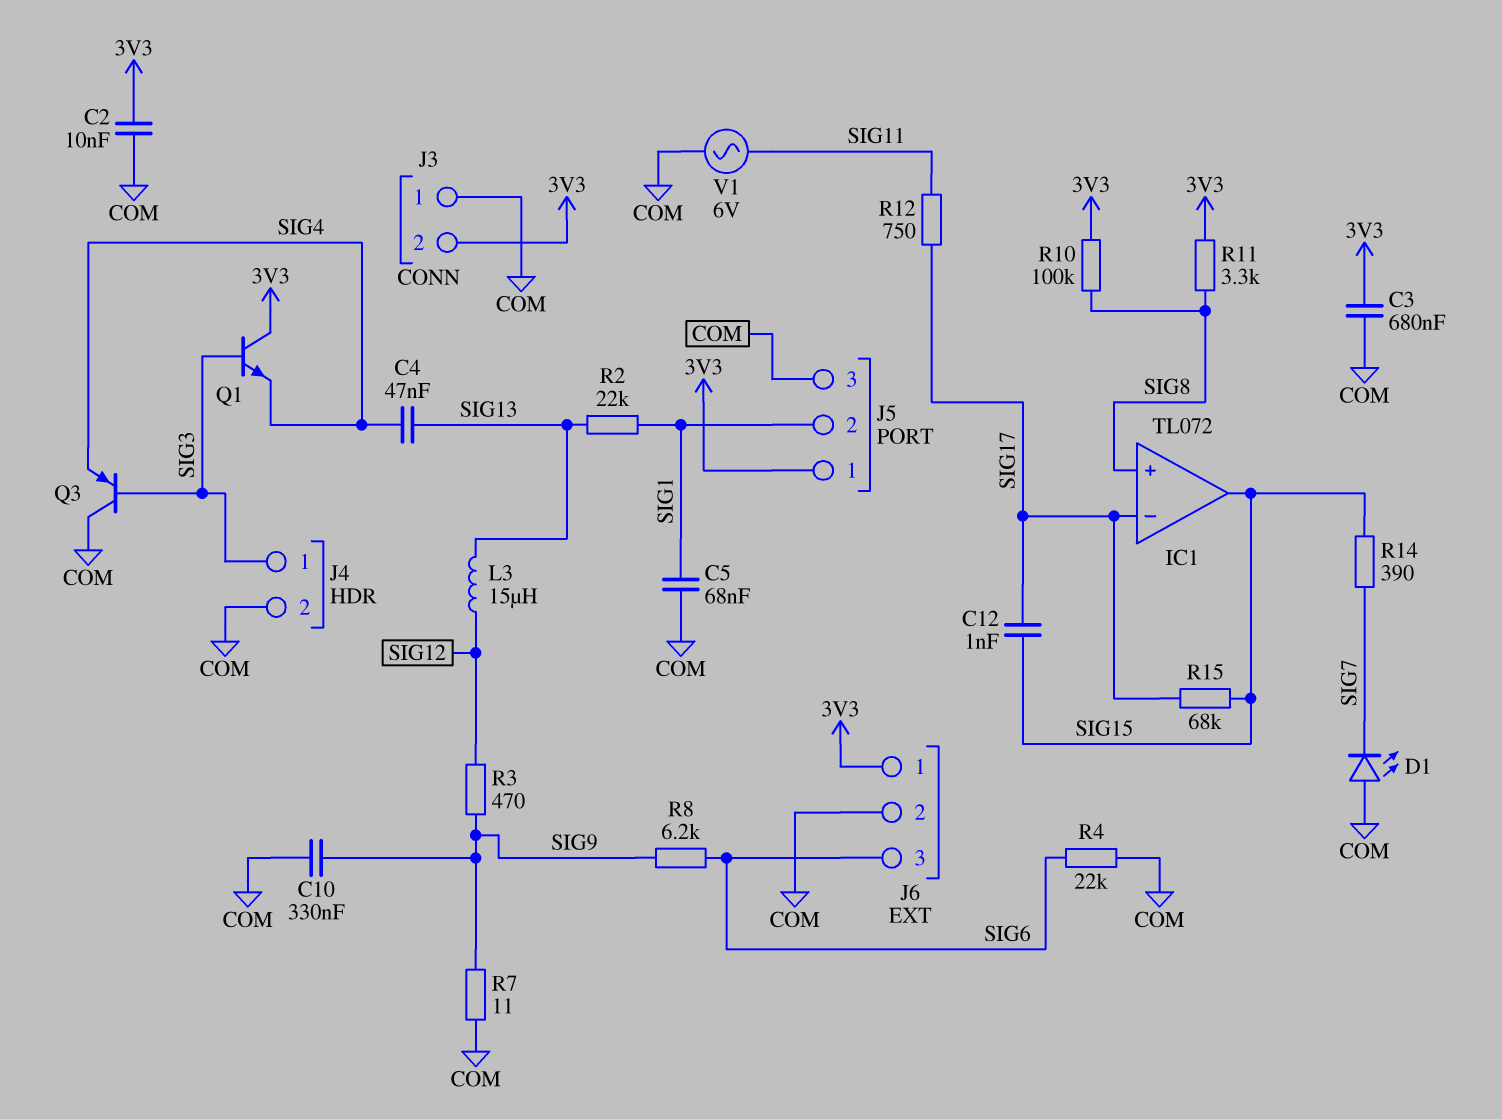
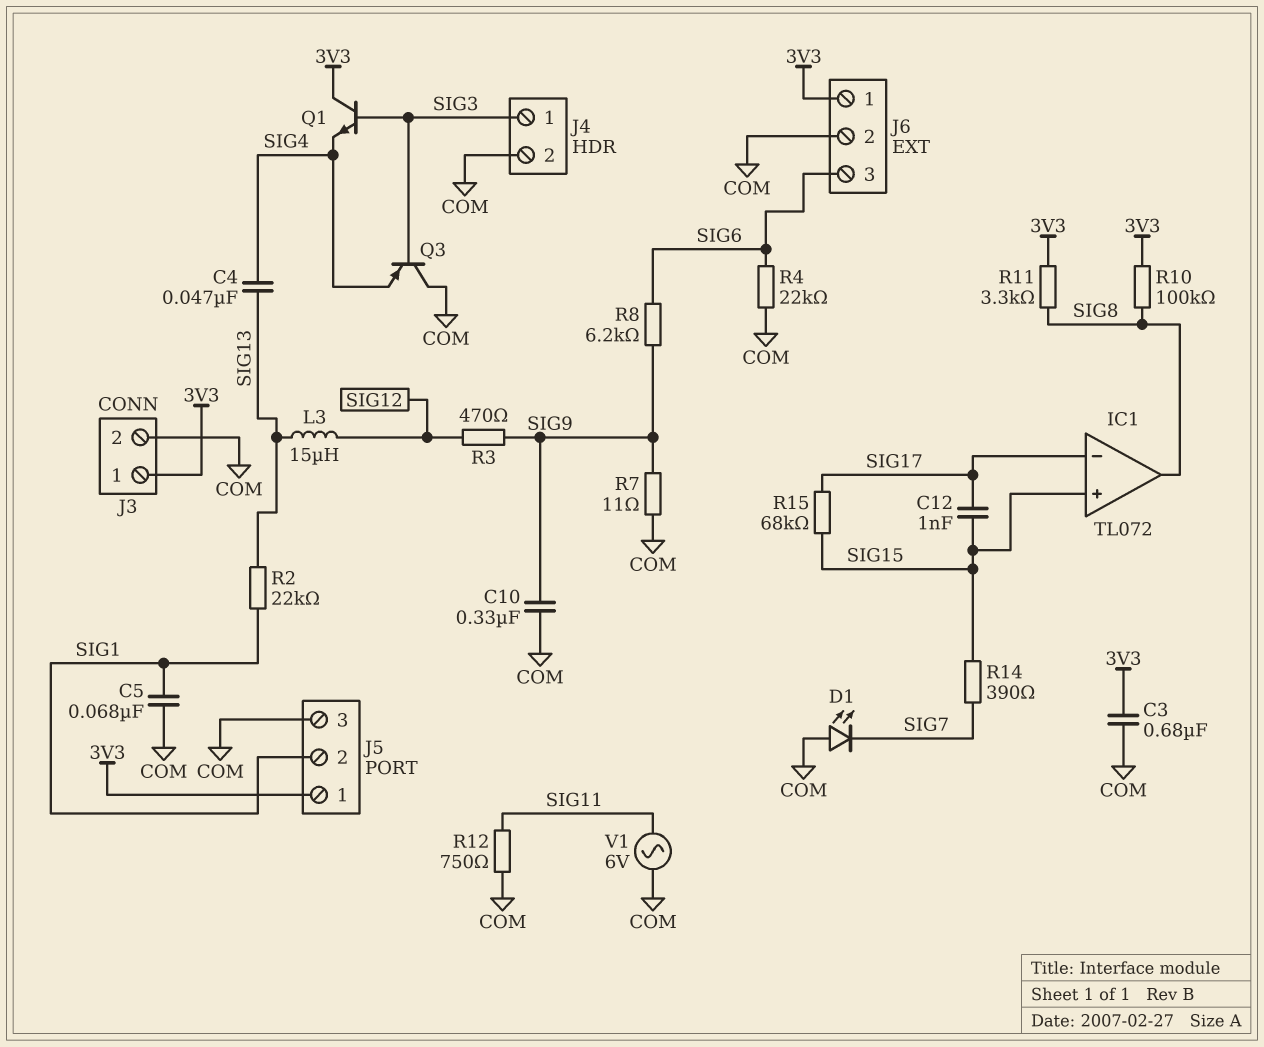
C2: 10nF (3V3, COM) -> none
IC1 pin in+: SIG8 -> SIG15
IC1 pin out: SIG15 -> SIG8
J3 pin 1: COM -> 3V3
J3 pin 2: 3V3 -> COM
R12: 750 (SIG11, SIG17) -> 750 (COM, SIG11)

